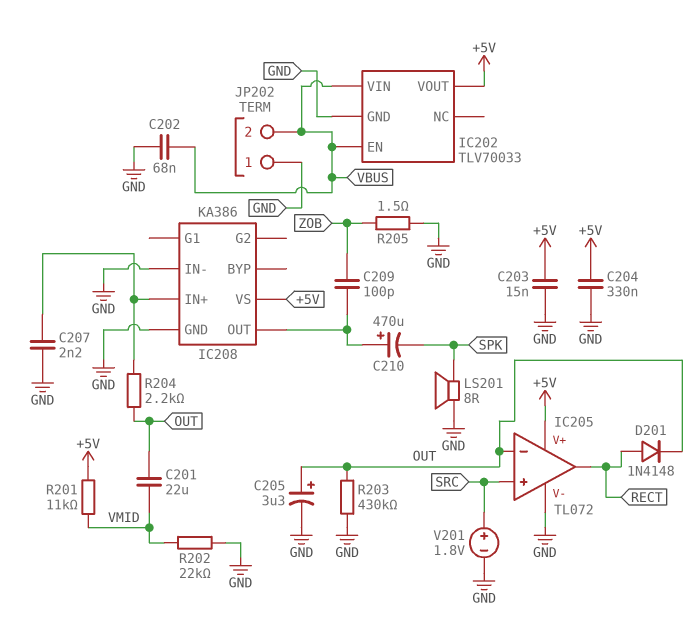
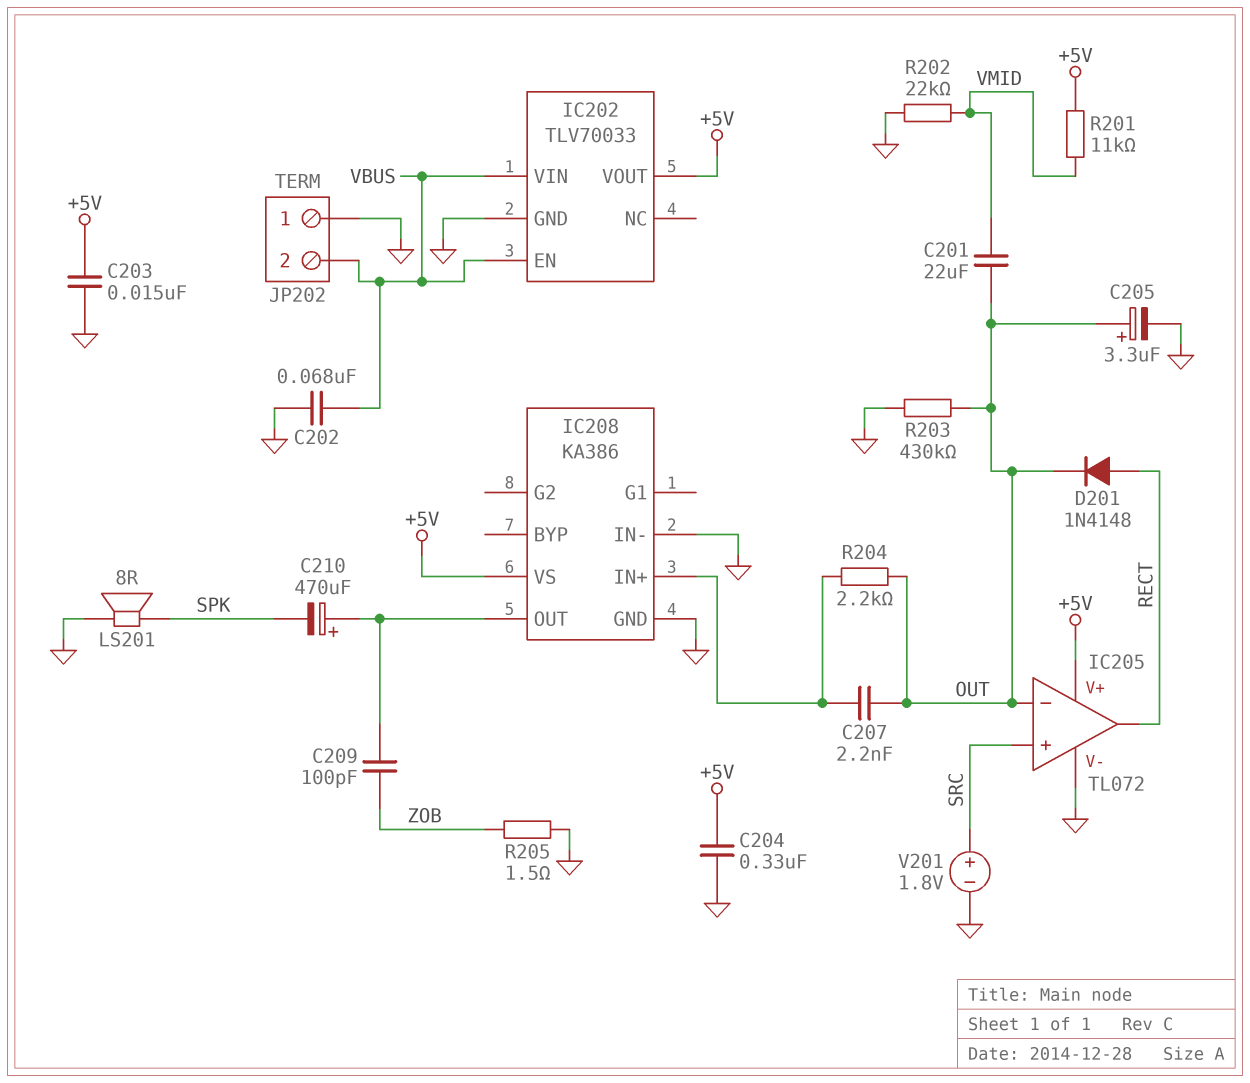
C207: 2.2nF (GND, IC208/IN+) -> 2.2nF (IC208/IN+, OUT)

